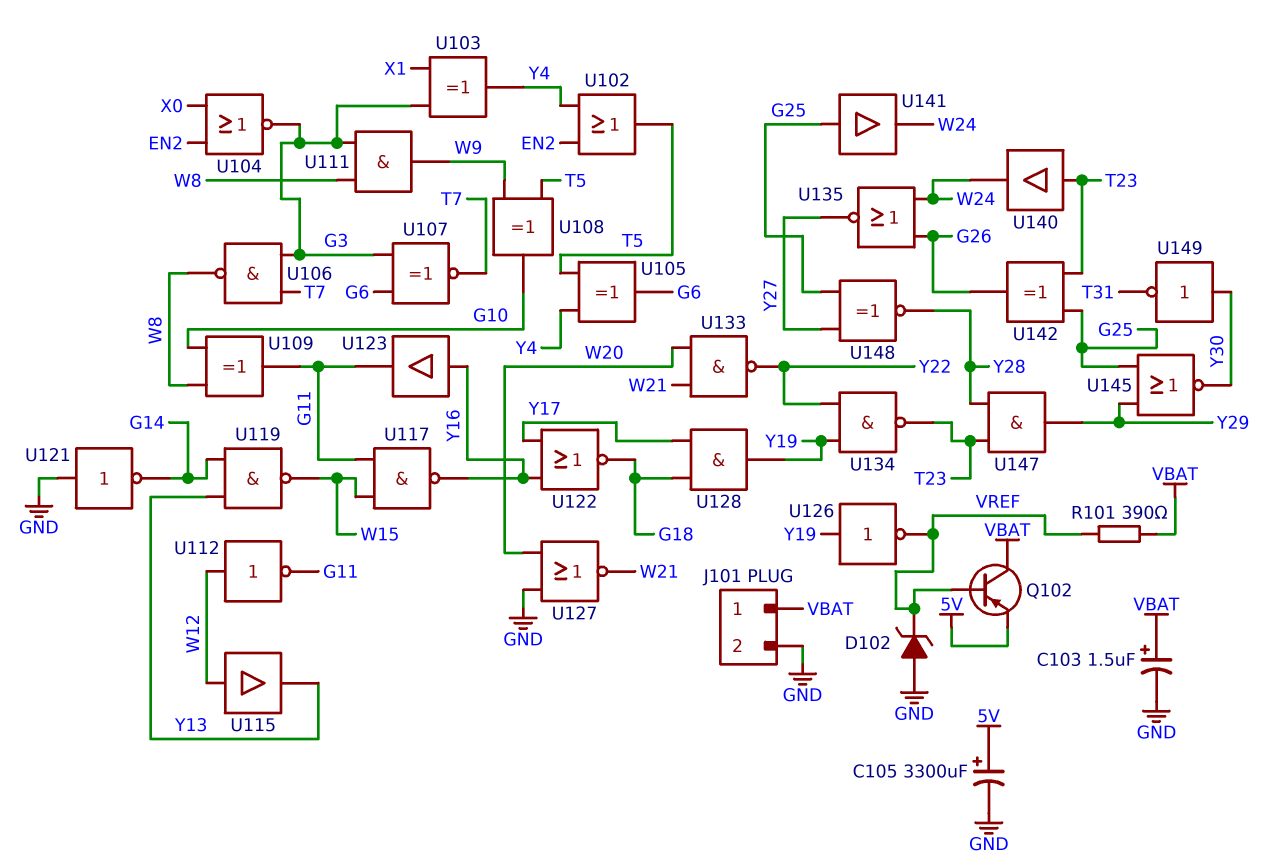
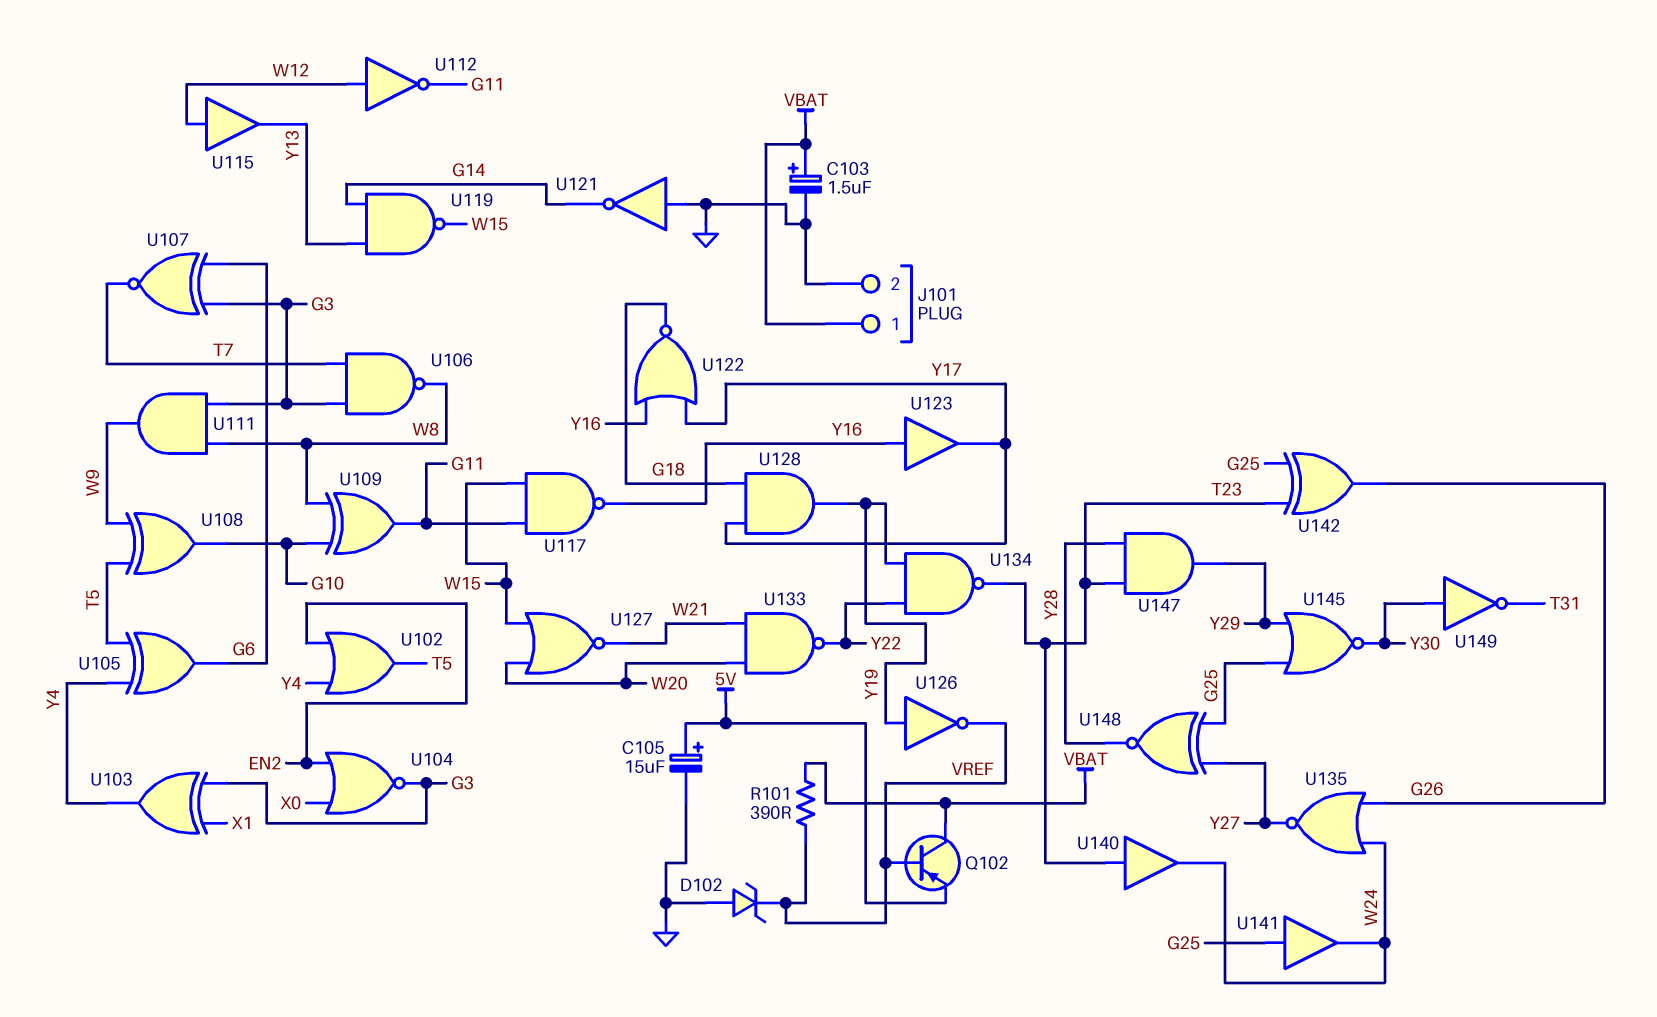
C105: 3300uF (plus 5V, minus GND) -> 15uF (plus 5V, minus GND)
U123: buffer (in Y16, out G11) -> buffer (in Y16, out Y17)
U127: NOR (in GND, in W20, out W21) -> NOR (in W15, in W20, out W21)

